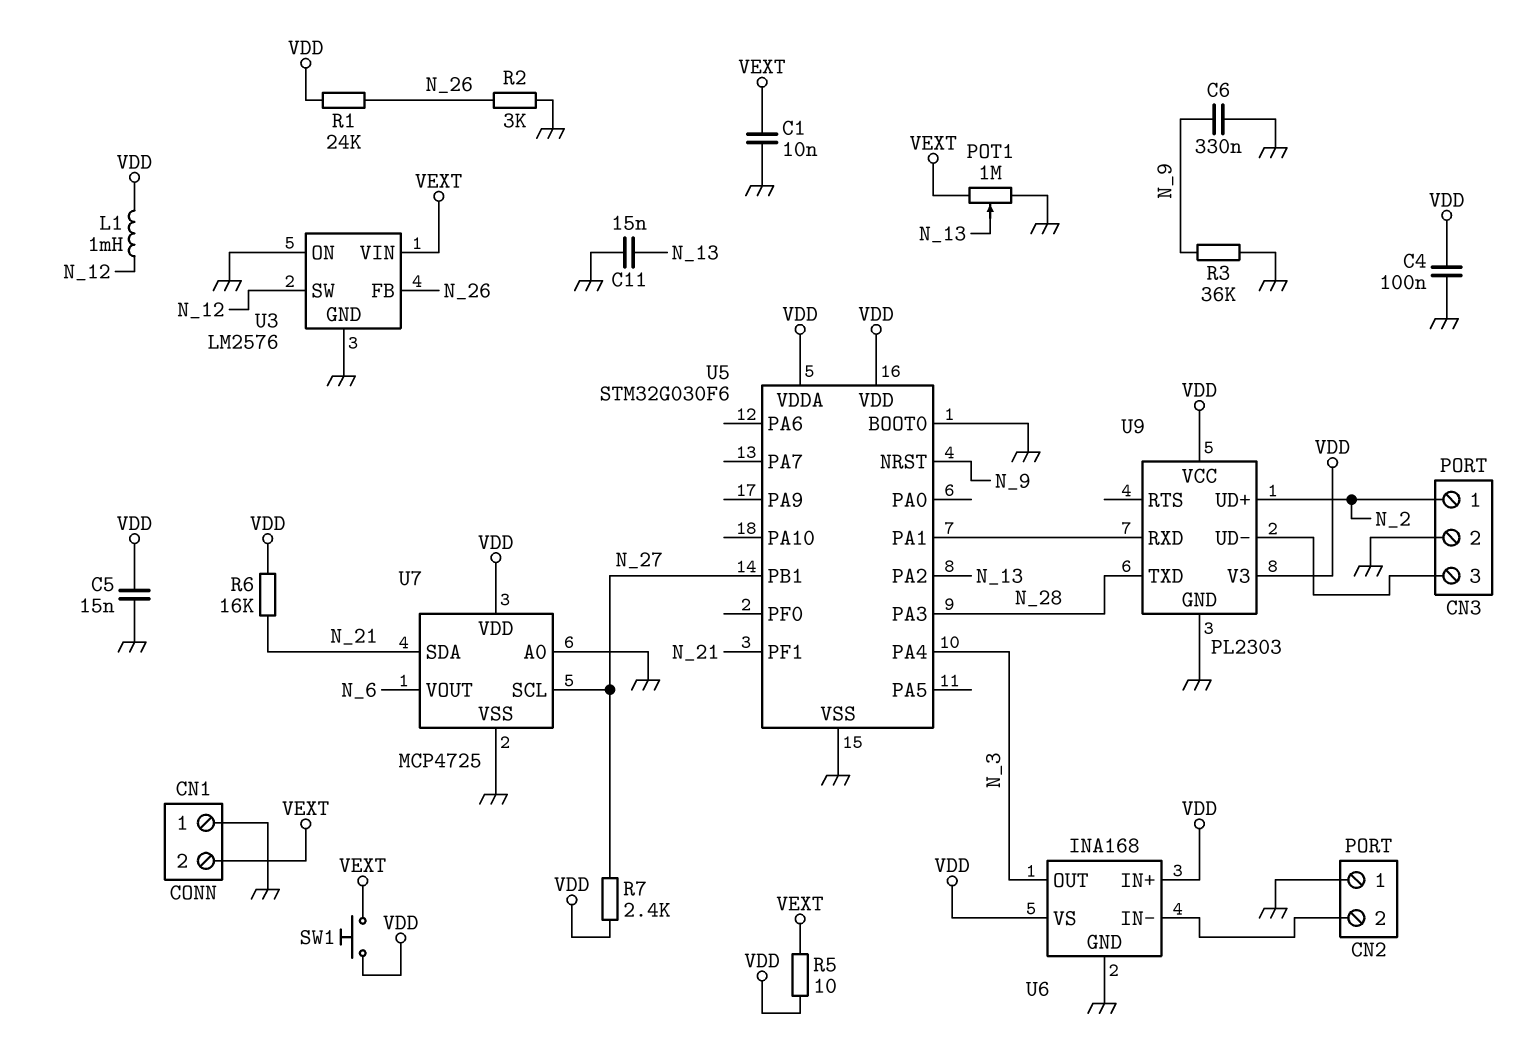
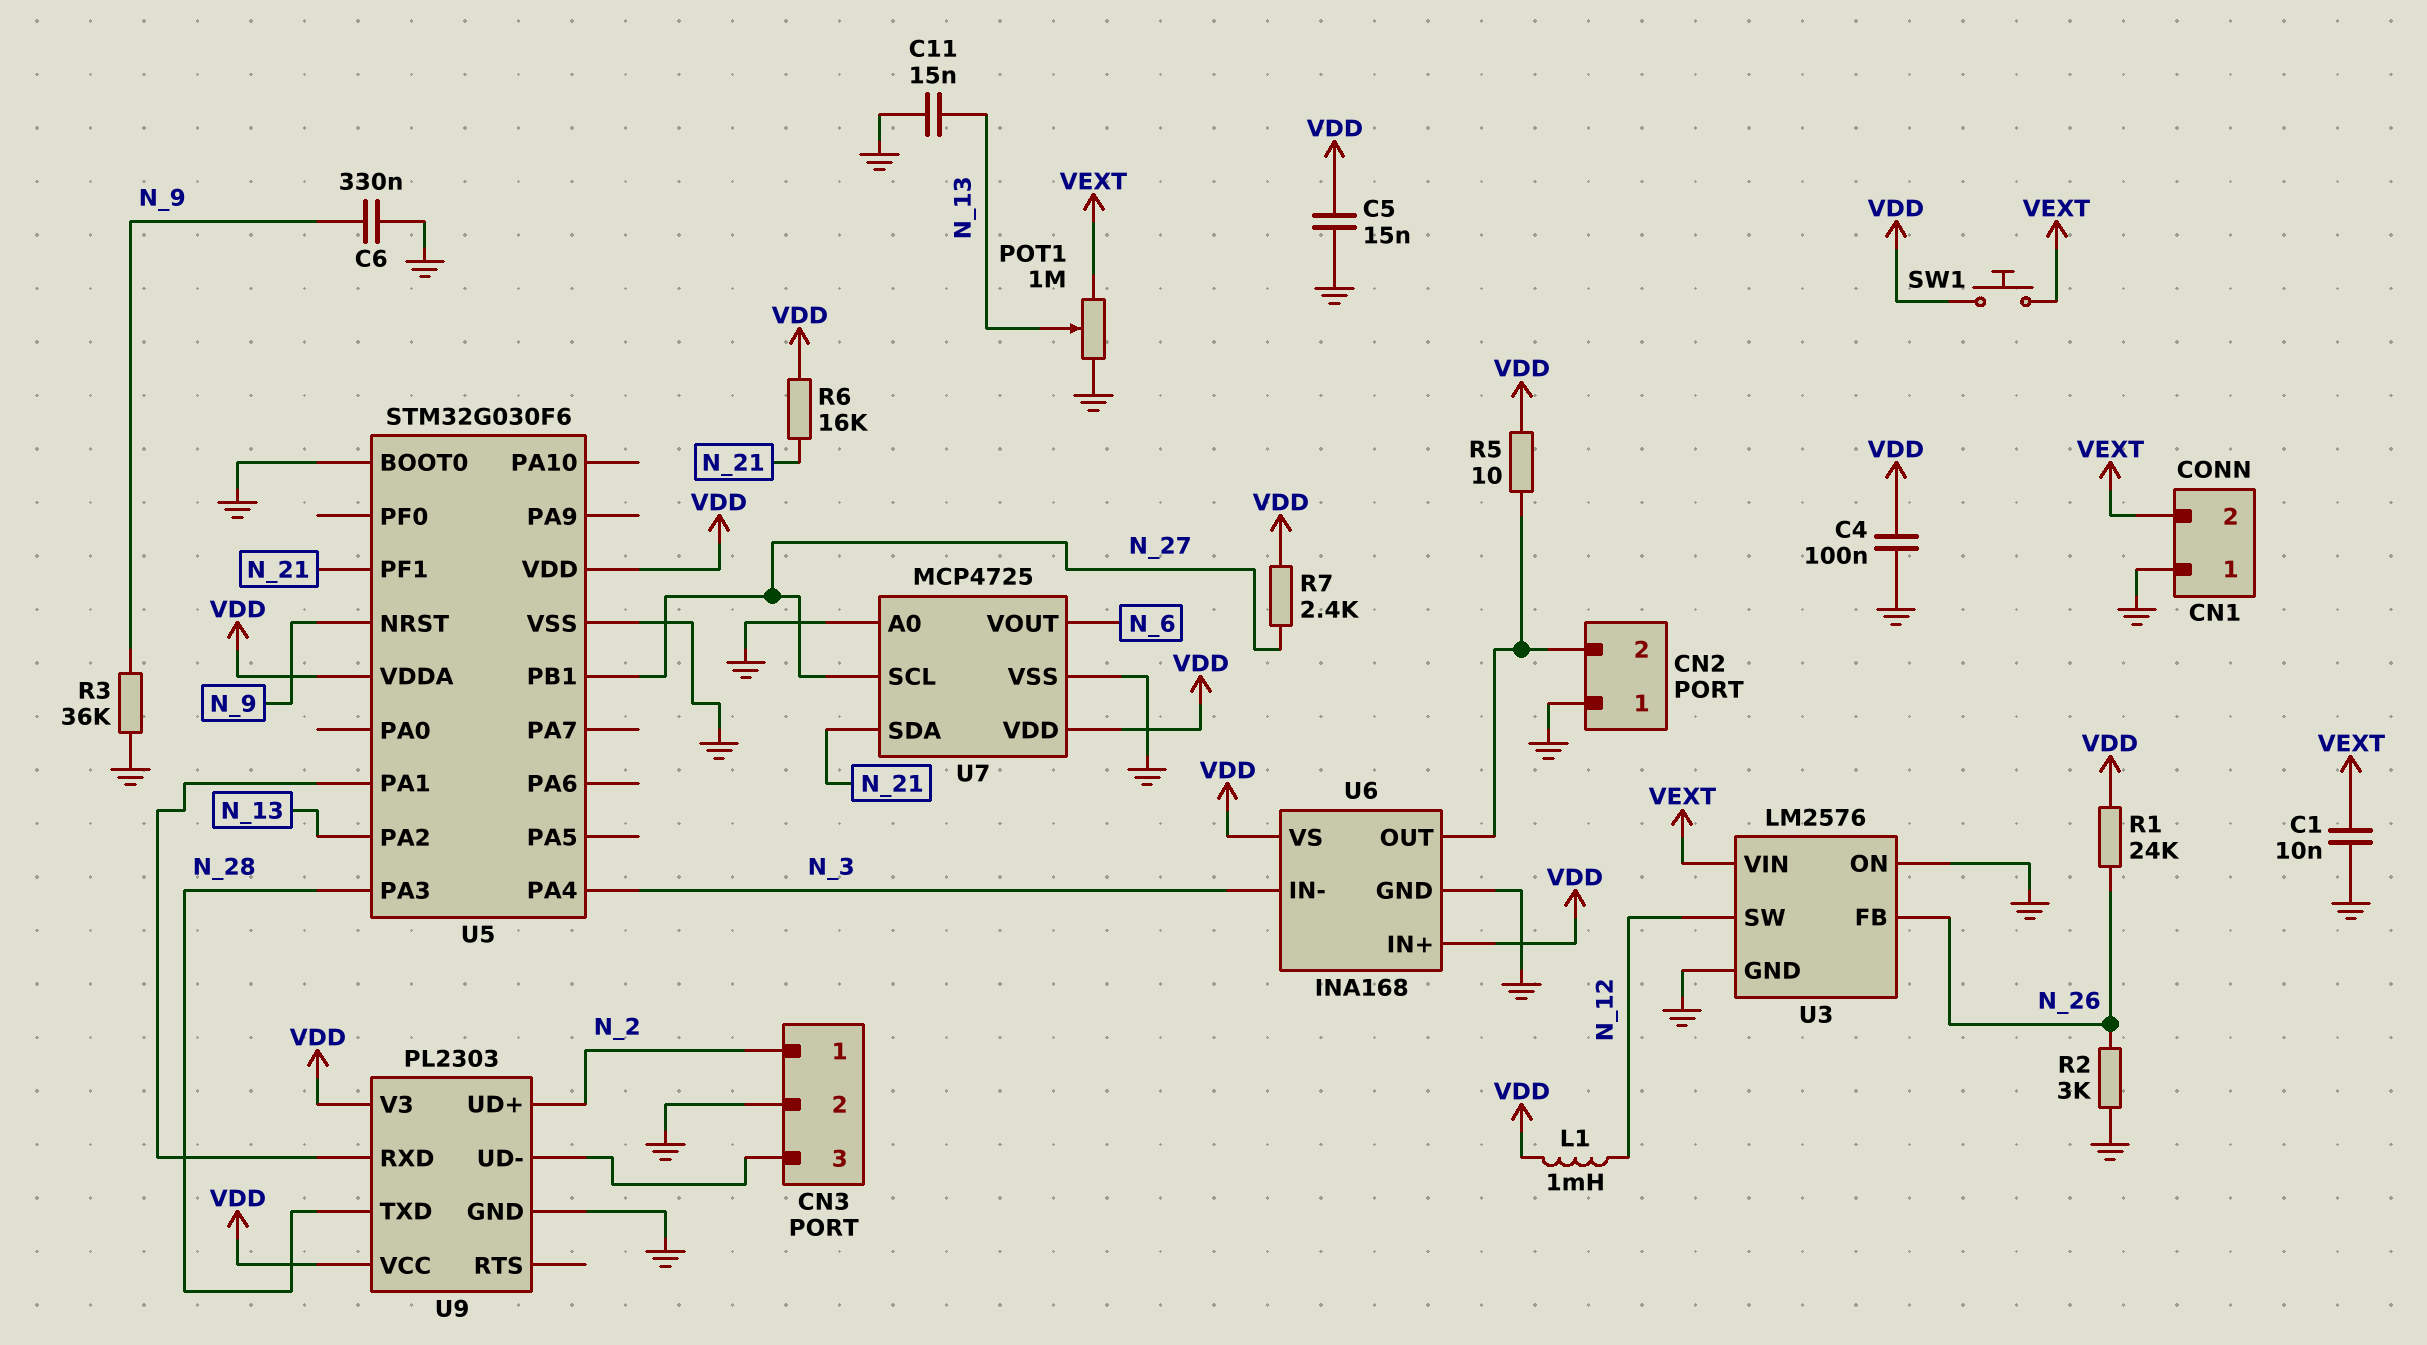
R5: 10 (VDD, VEXT) -> 10 (CN2/2, VDD)
U6 pin IN-: CN2/2 -> N_3
U6 pin OUT: N_3 -> CN2/2

